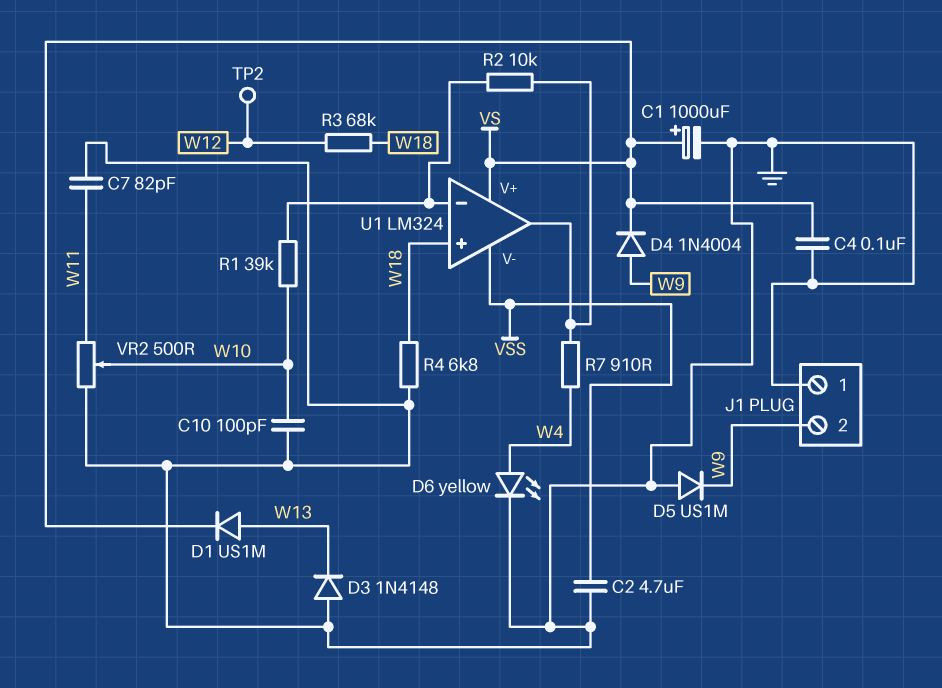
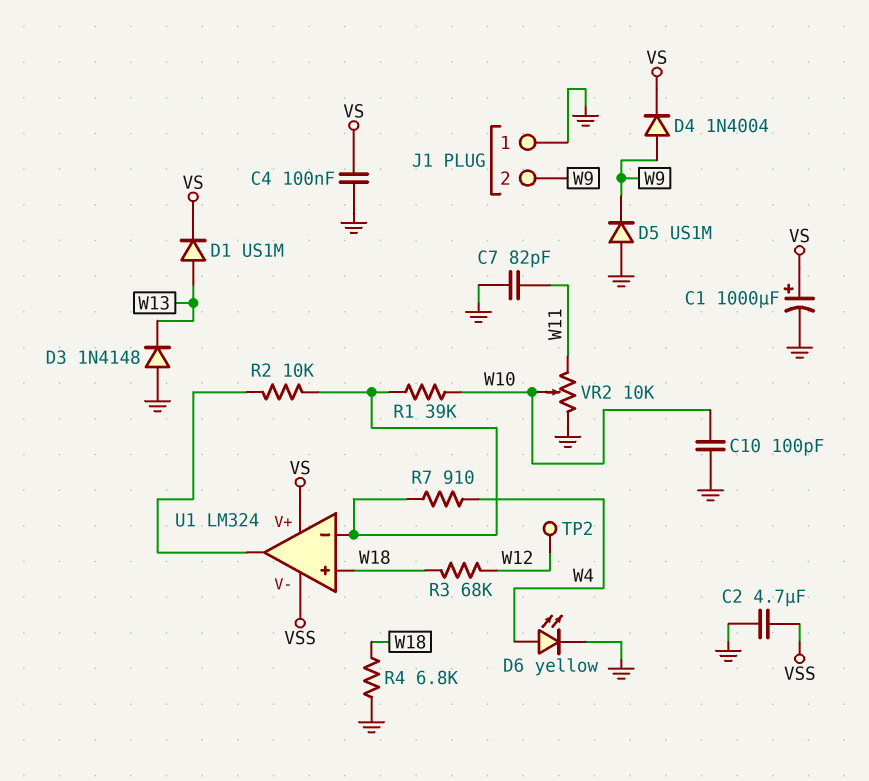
R7: 910 (U1/out, W4) -> 910 (U1/in-, W4)
VR2: 500 (GND, W11, wiper W10) -> 10k (GND, W11, wiper W10)

